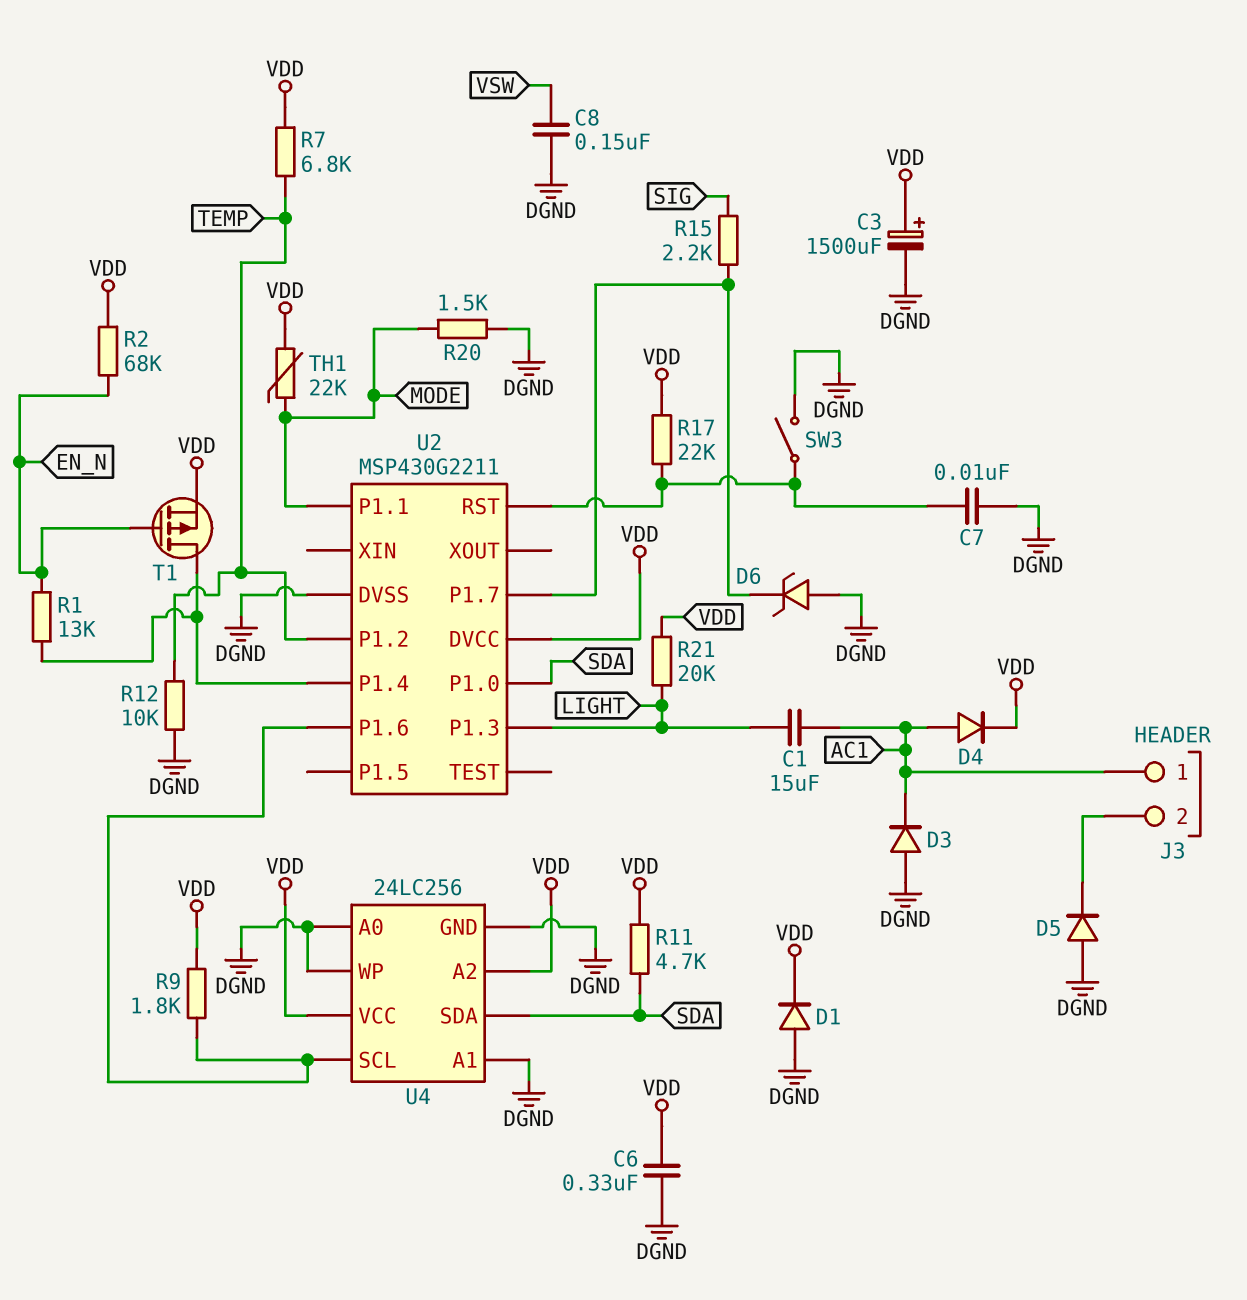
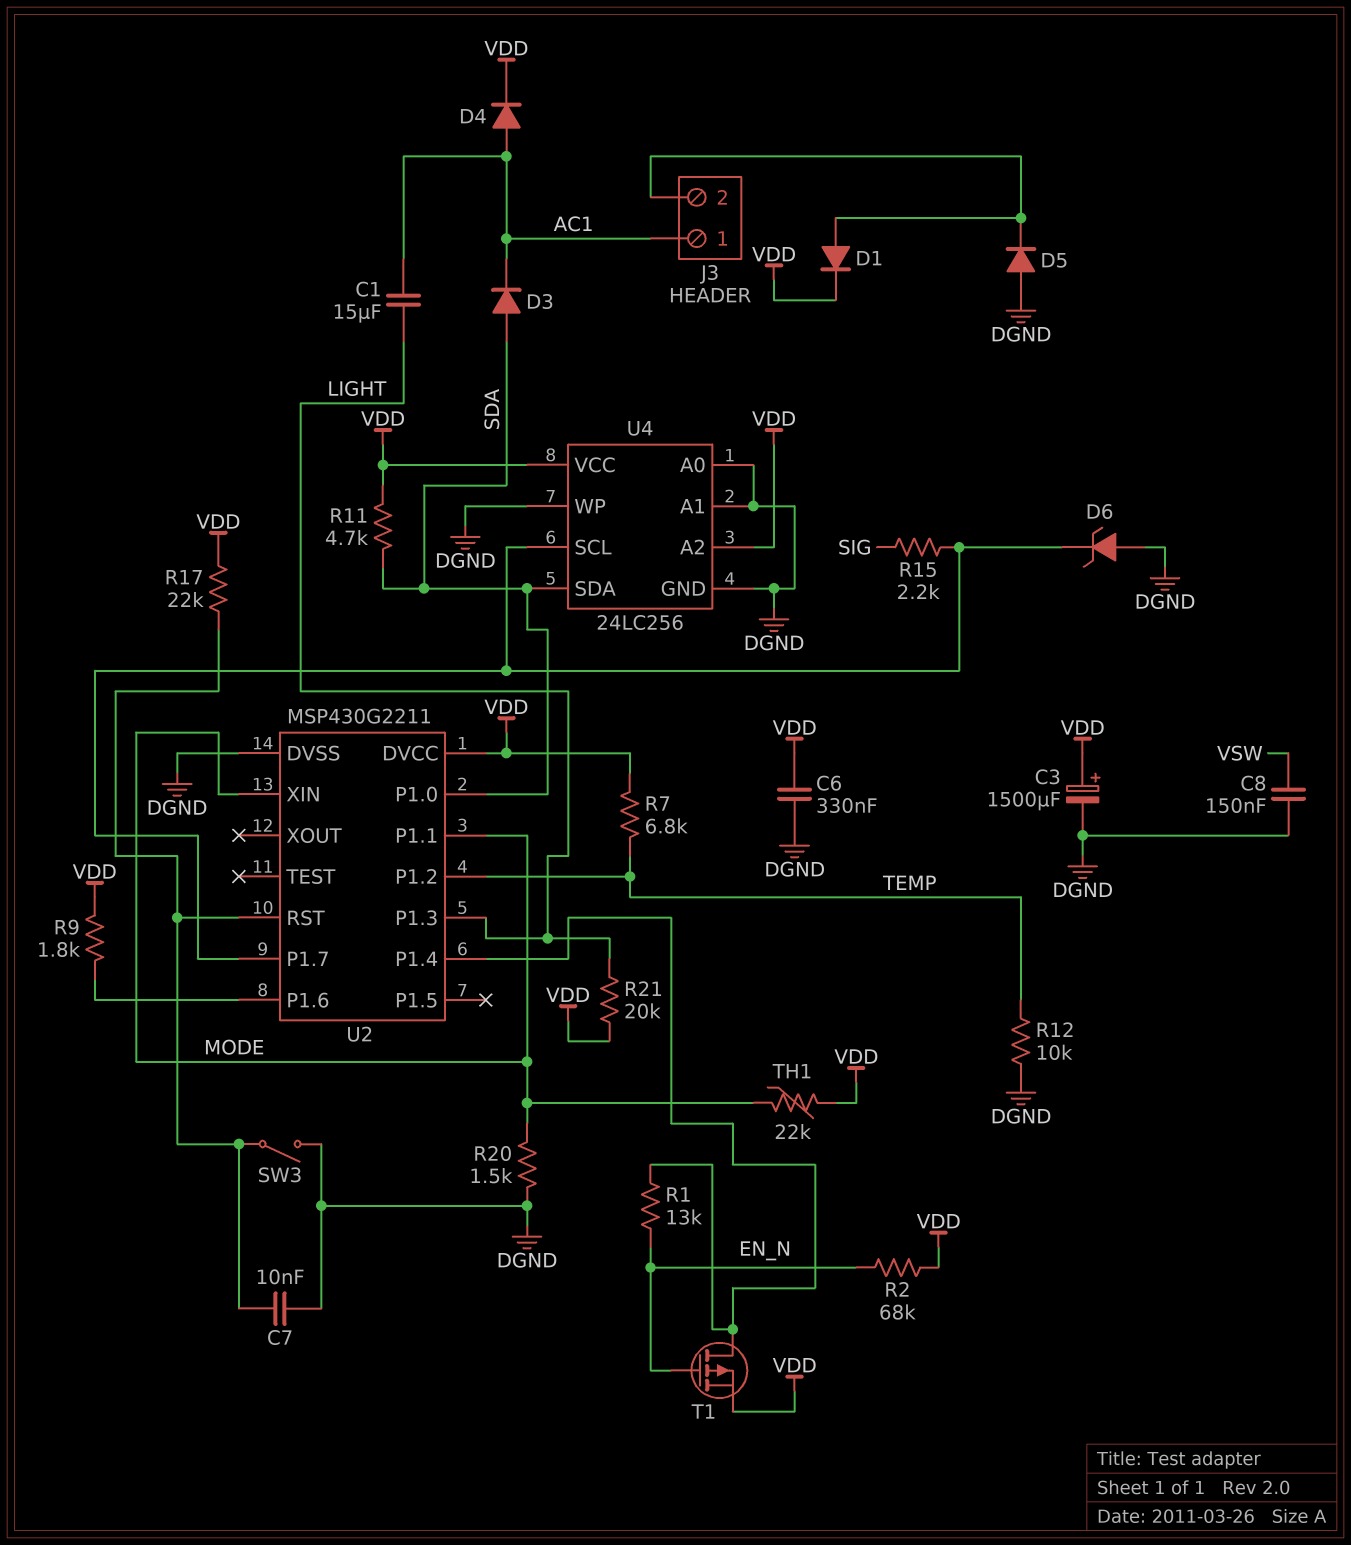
D1: diode (A DGND, K VDD) -> diode (A J3/2, K VDD)
D3: diode (A DGND, K AC1) -> diode (A SDA, K AC1)
U2 pin XIN: none -> MODE
U4 pin SCL: U2/P1.6 -> U2/P1.7

